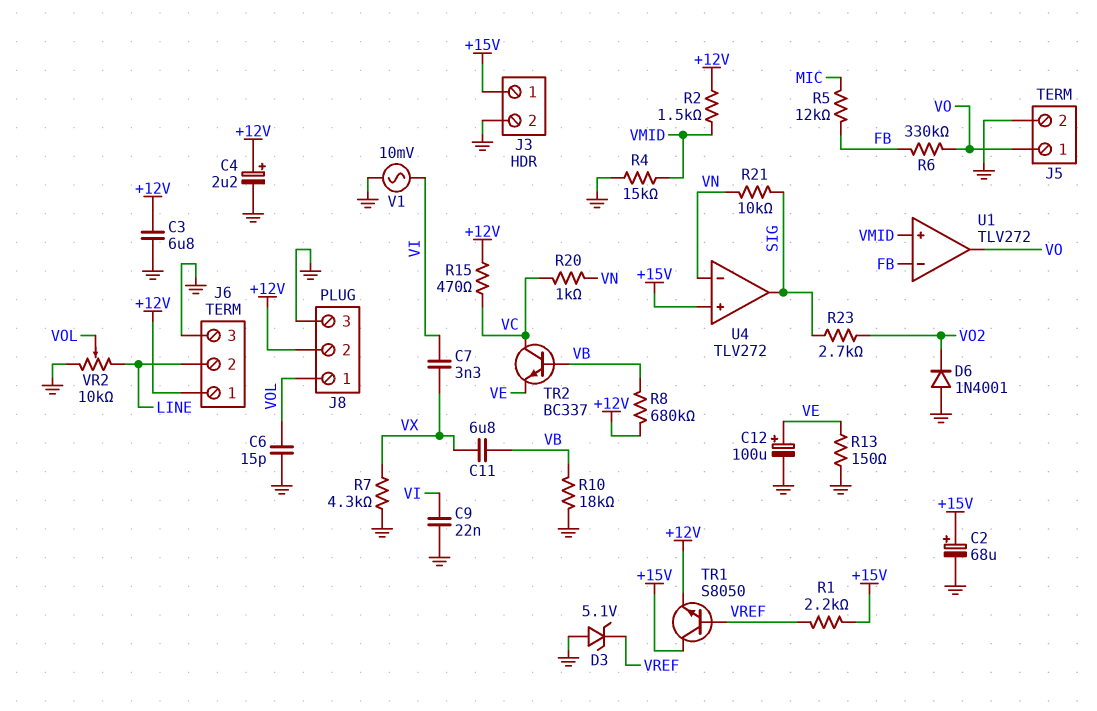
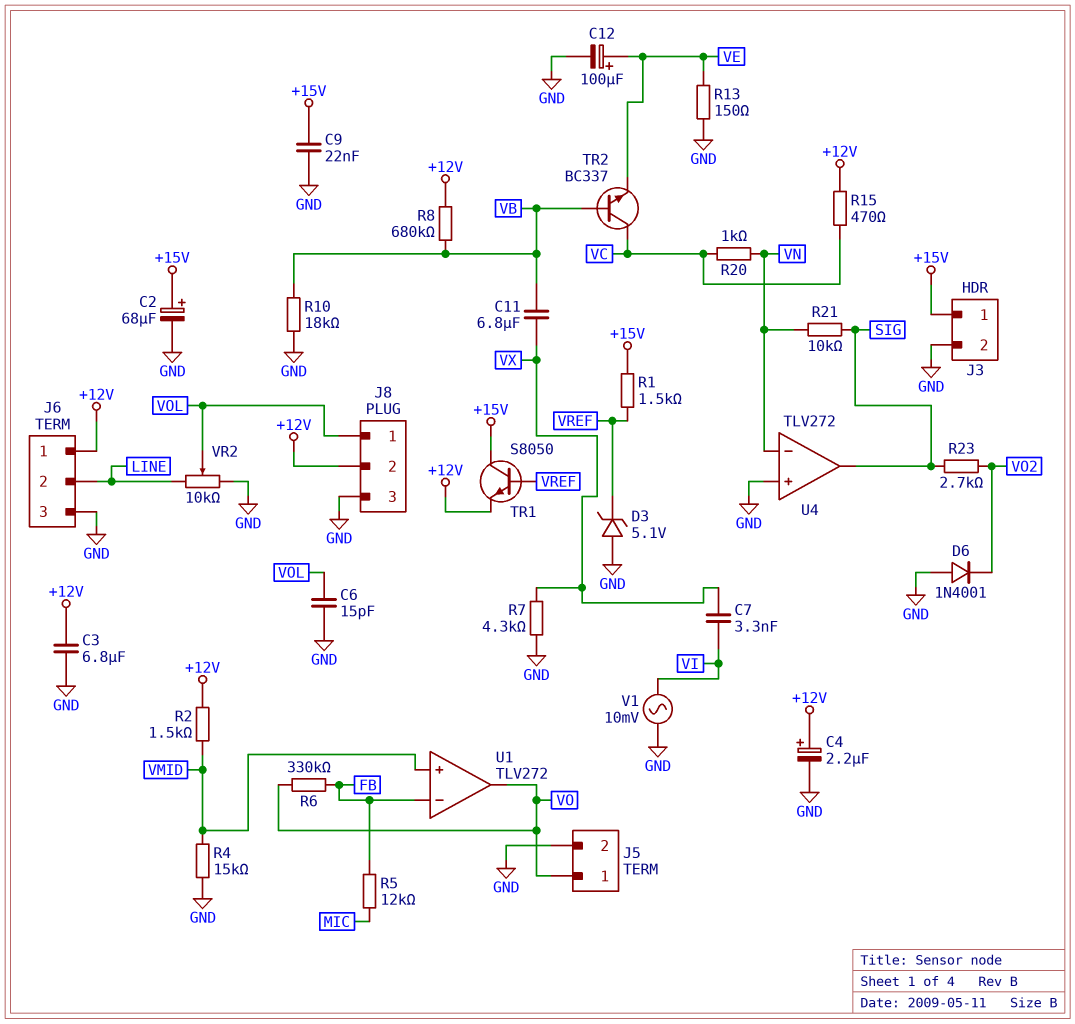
C9: 22nF (GND, VI) -> 22nF (+15V, GND)
R1: 2.2k (+15V, VREF) -> 1.5k (+15V, VREF)
U4 pin in+: +15V -> GND

